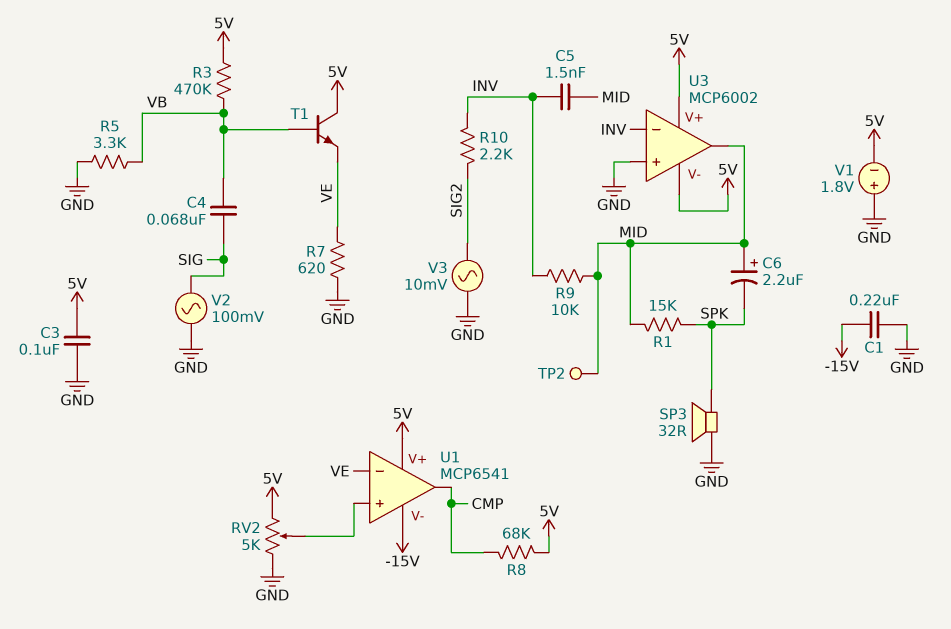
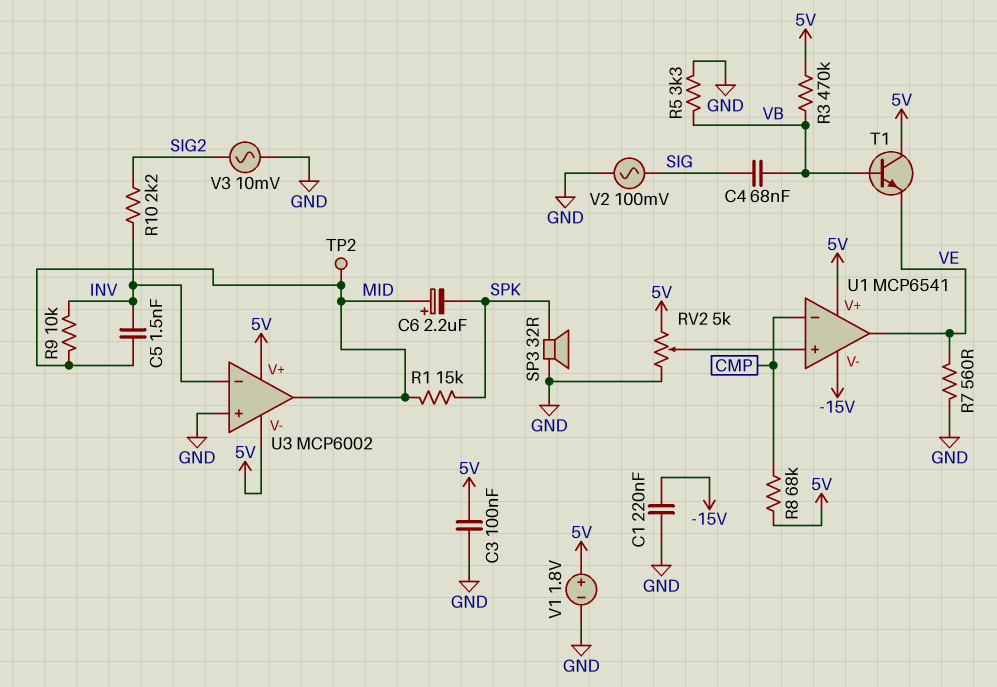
R7: 620 (GND, VE) -> 560 (GND, VE)
U1 pin in-: VE -> CMP
U1 pin out: CMP -> VE
V1: 1.8V (plus GND, minus 5V) -> 1.8V (plus 5V, minus GND)

